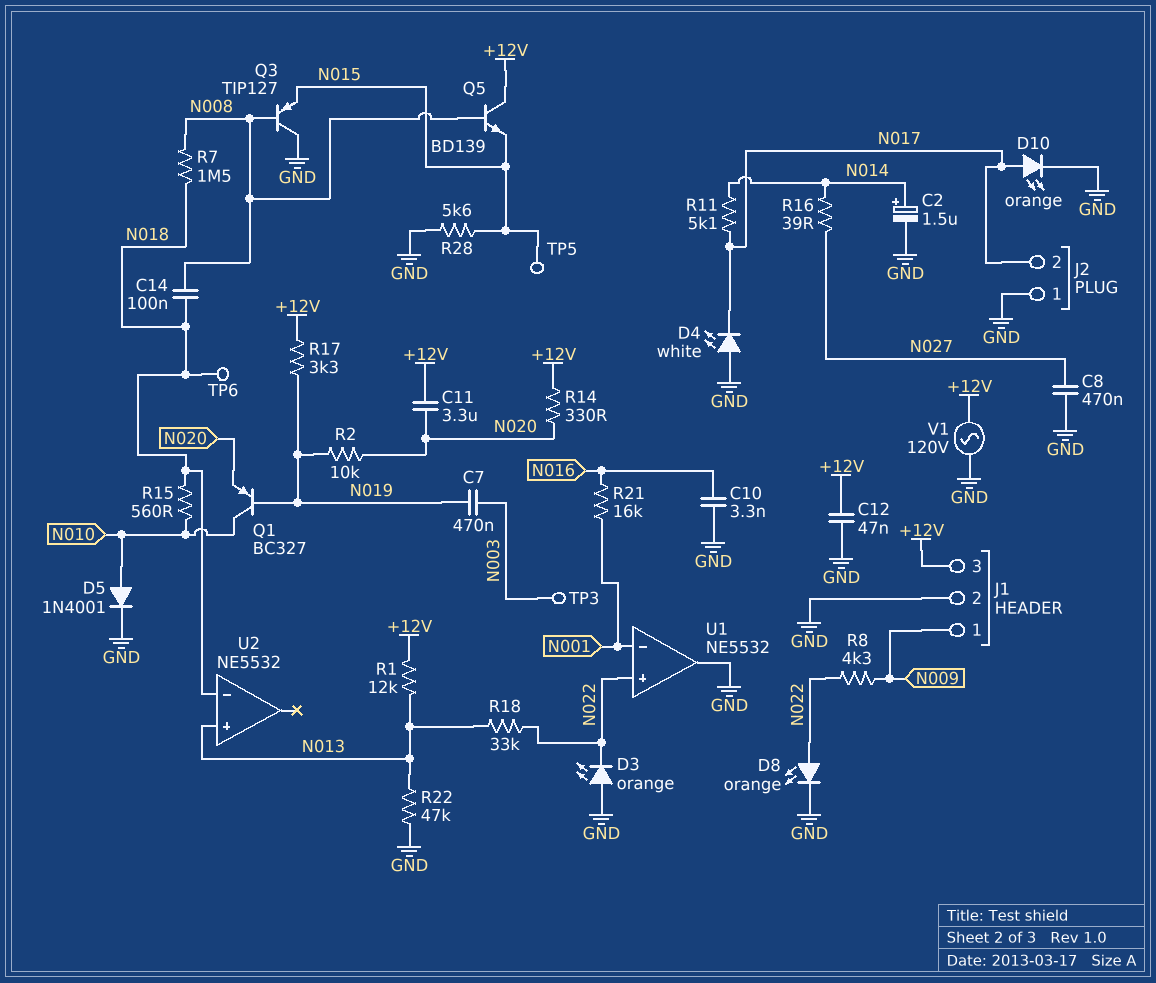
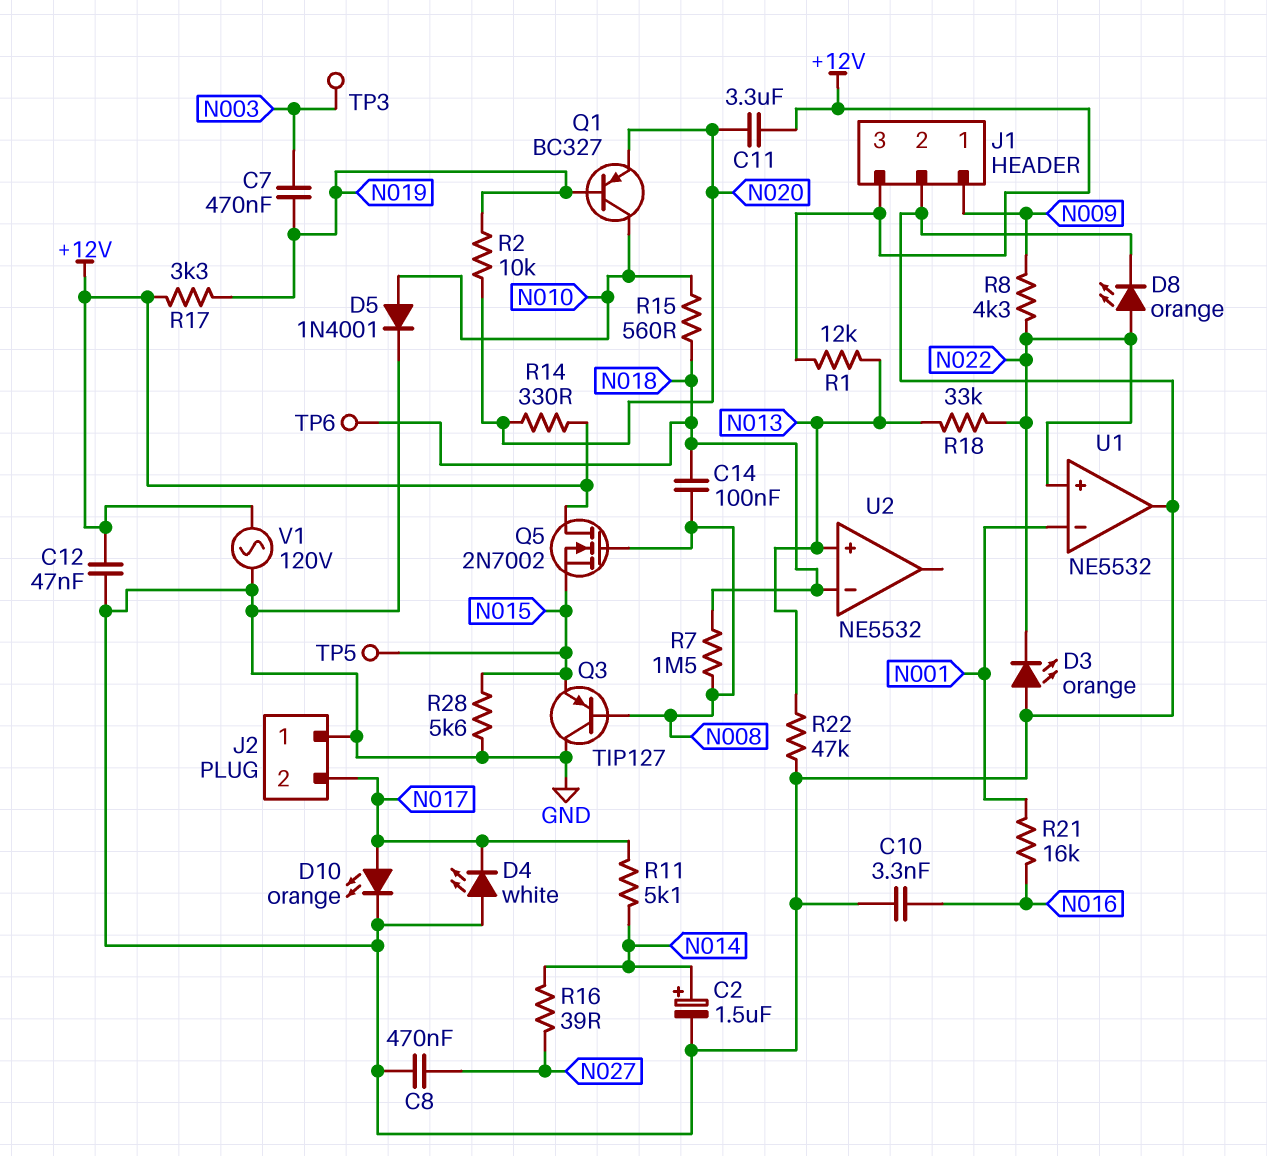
Q5: NPN BD139 (B N008, C +12V, E N015) -> NMOS 2N7002 (G N008, D +12V, S N015)

